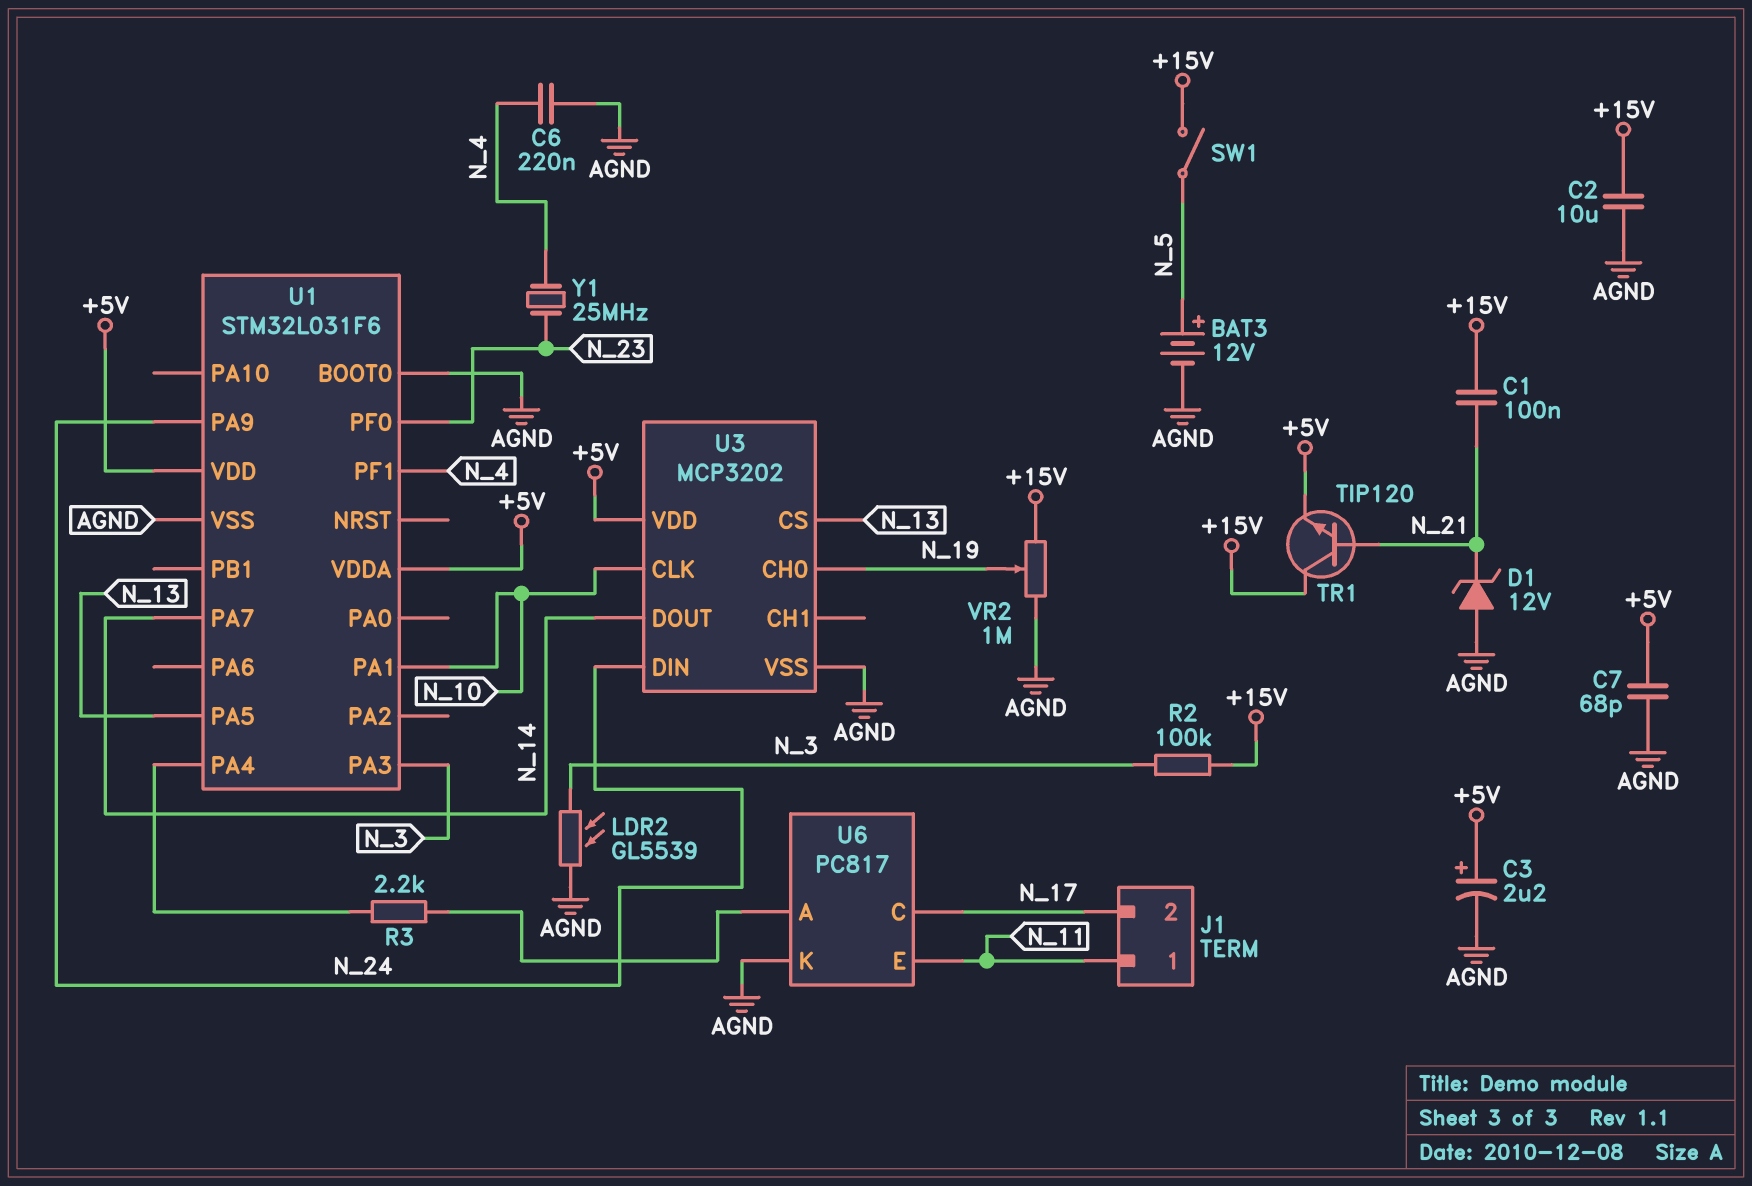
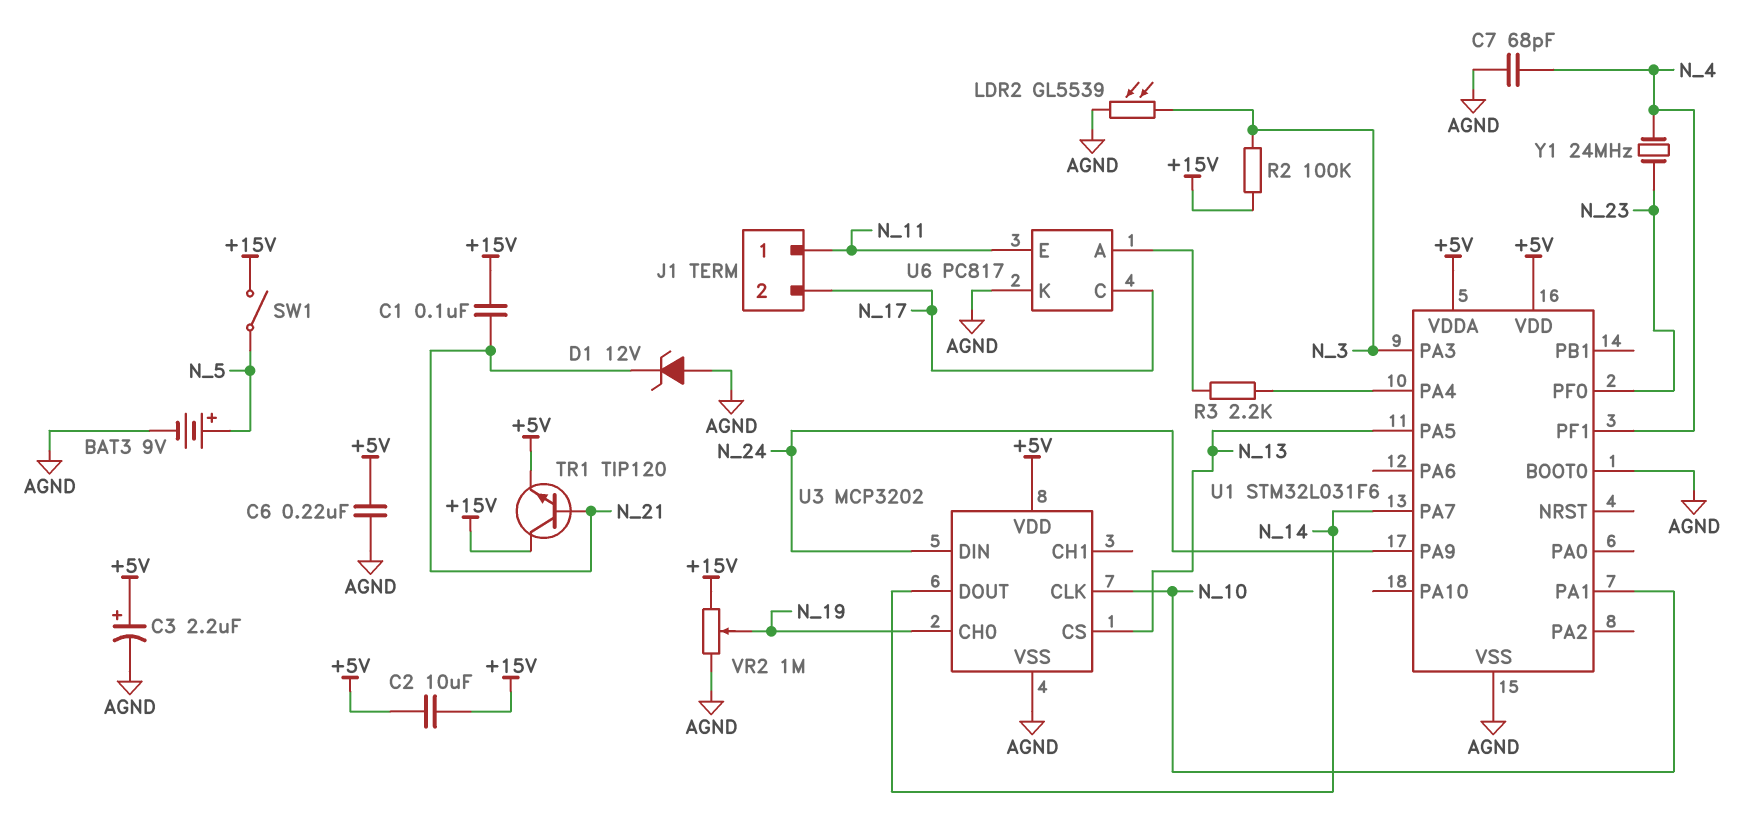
BAT3: 12V (plus N_5, minus AGND) -> 9V (plus N_5, minus AGND)
C2: 10uF (+15V, AGND) -> 10uF (+5V, +15V)
C6: 220nF (AGND, N_4) -> 220nF (+5V, AGND)
C7: 68pF (+5V, AGND) -> 68pF (AGND, N_4)
Y1: 25MHz (N_4, N_23) -> 24MHz (N_4, N_23)

